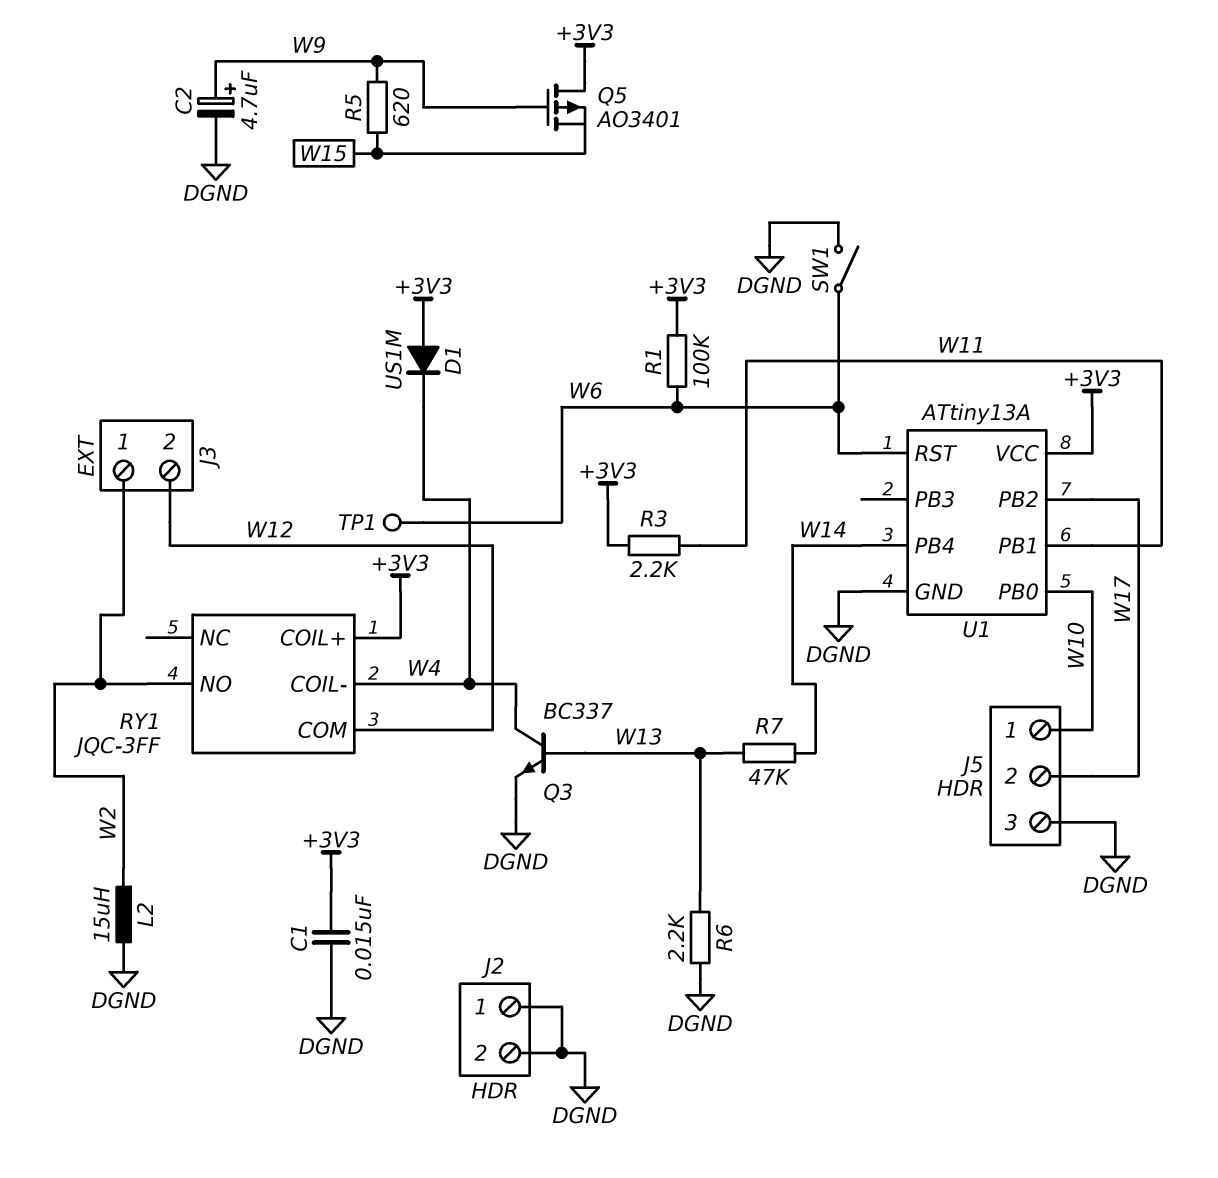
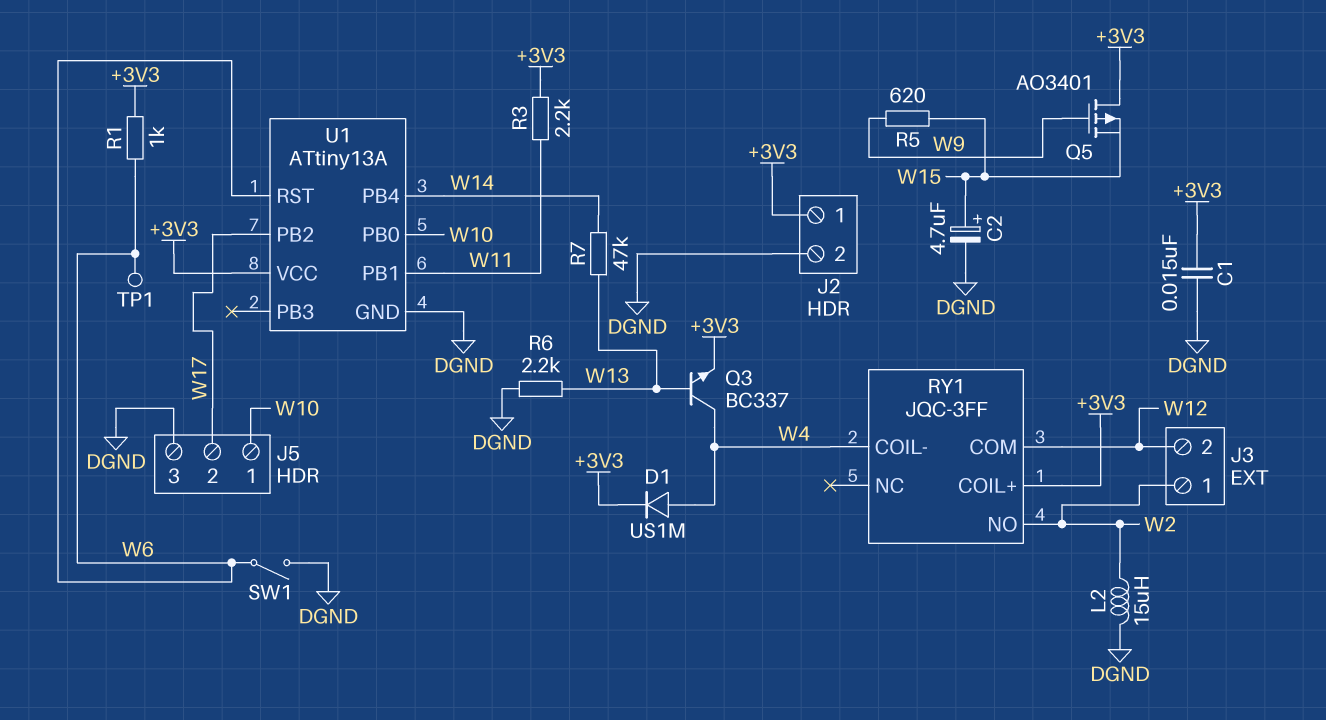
C2: 4.7uF (plus W9, minus DGND) -> 4.7uF (plus W15, minus DGND)
D1: diode US1M (A +3V3, K W4) -> diode US1M (A W4, K +3V3)
J2 pin 1: DGND -> +3V3
Q3: NPN BC337 (B W13, C W4, E DGND) -> NPN BC337 (B W13, C W4, E +3V3)
R1: 100k (+3V3, W6) -> 1k (+3V3, W6)

